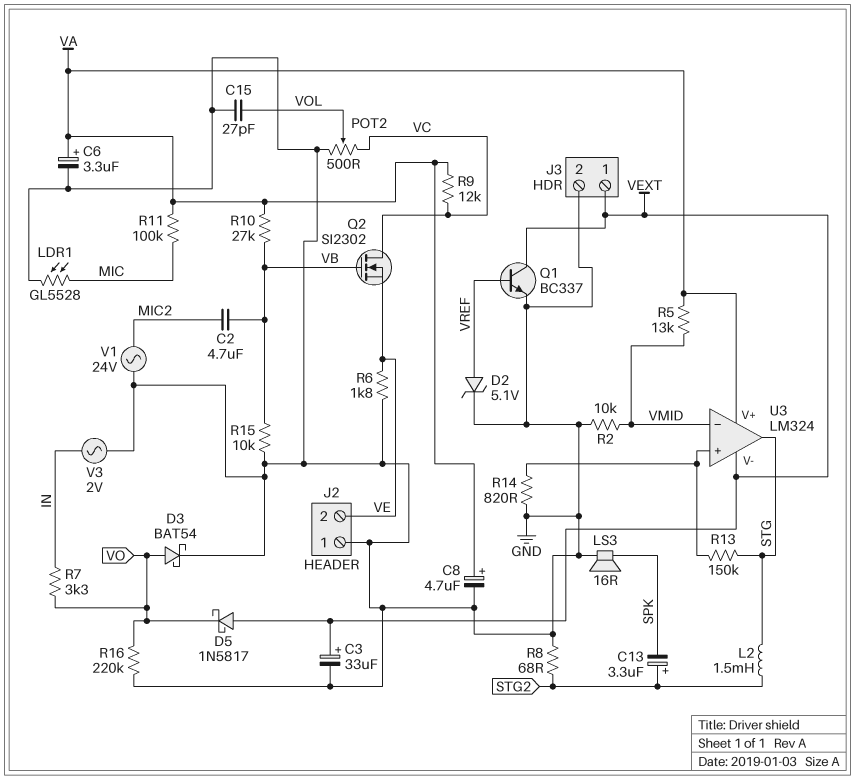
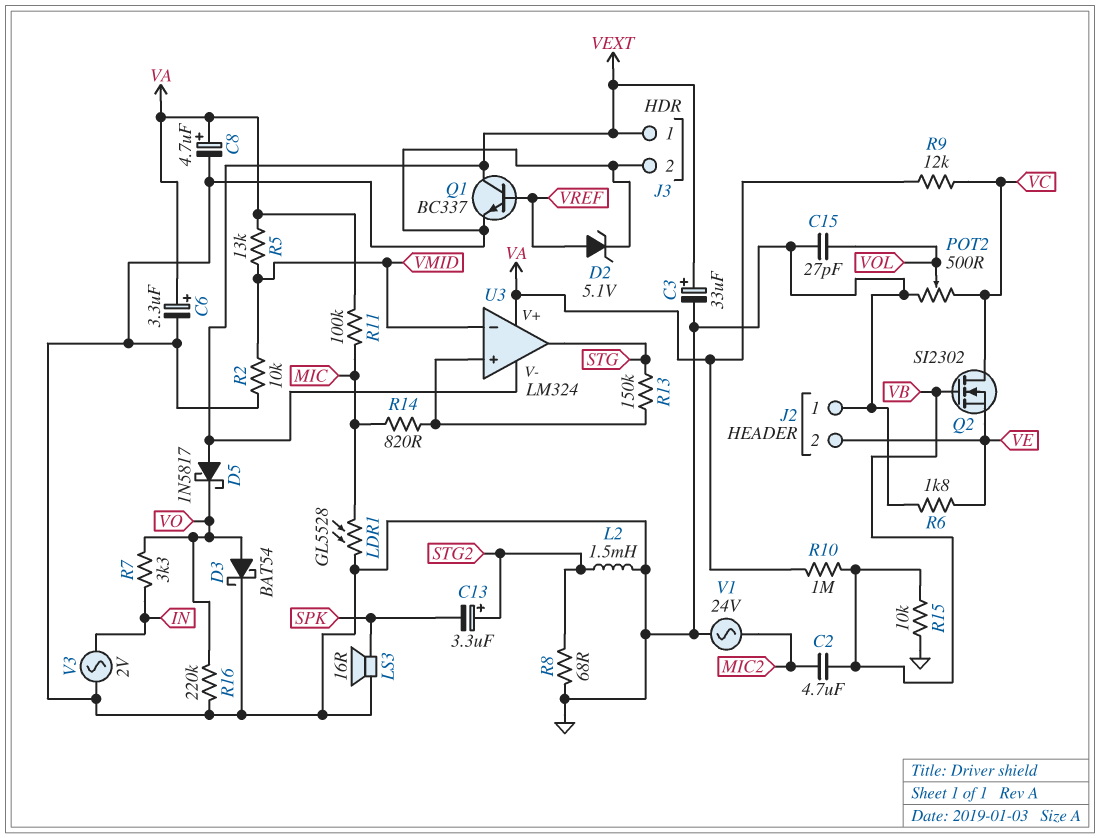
L2: 1.5mH (STG, STG2) -> 1.5mH (GND, STG2)
R10: 27k (VA, VB) -> 1M (VA, VB)
R14: 820 (GND, U3/in+) -> 820 (MIC, U3/in+)

